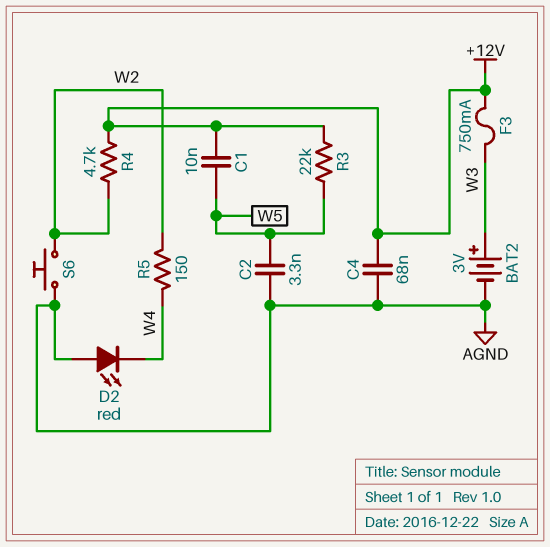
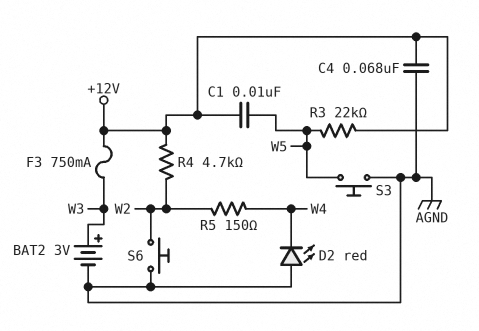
C2: 3.3nF (AGND, W5) -> none
S3: none -> button (AGND, W5)

